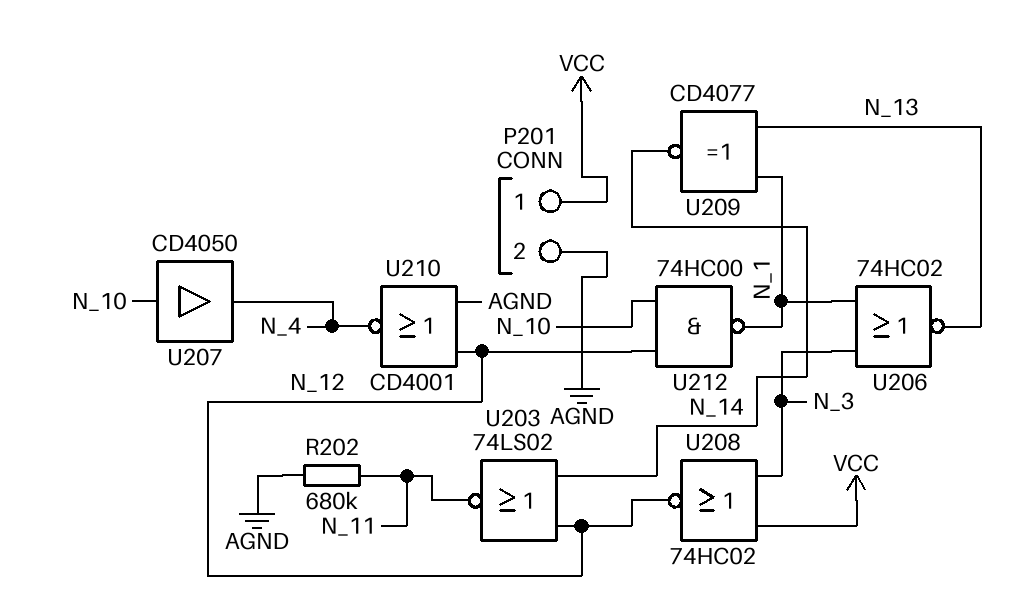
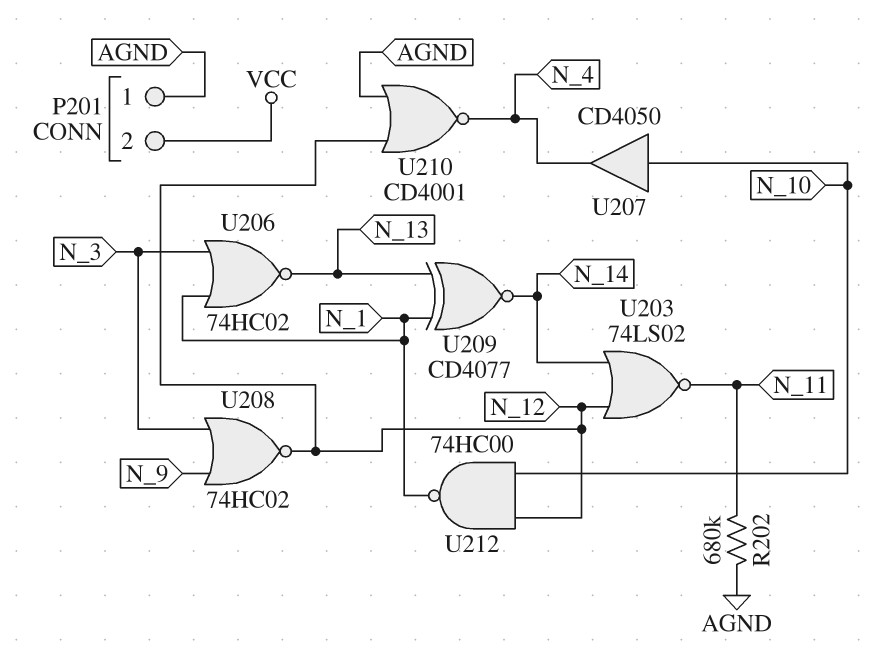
P201 pin 1: VCC -> AGND
P201 pin 2: AGND -> VCC
U208: NOR 74HC02 (in N_3, in VCC, out N_12) -> NOR 74HC02 (in N_3, in N_9, out N_12)

